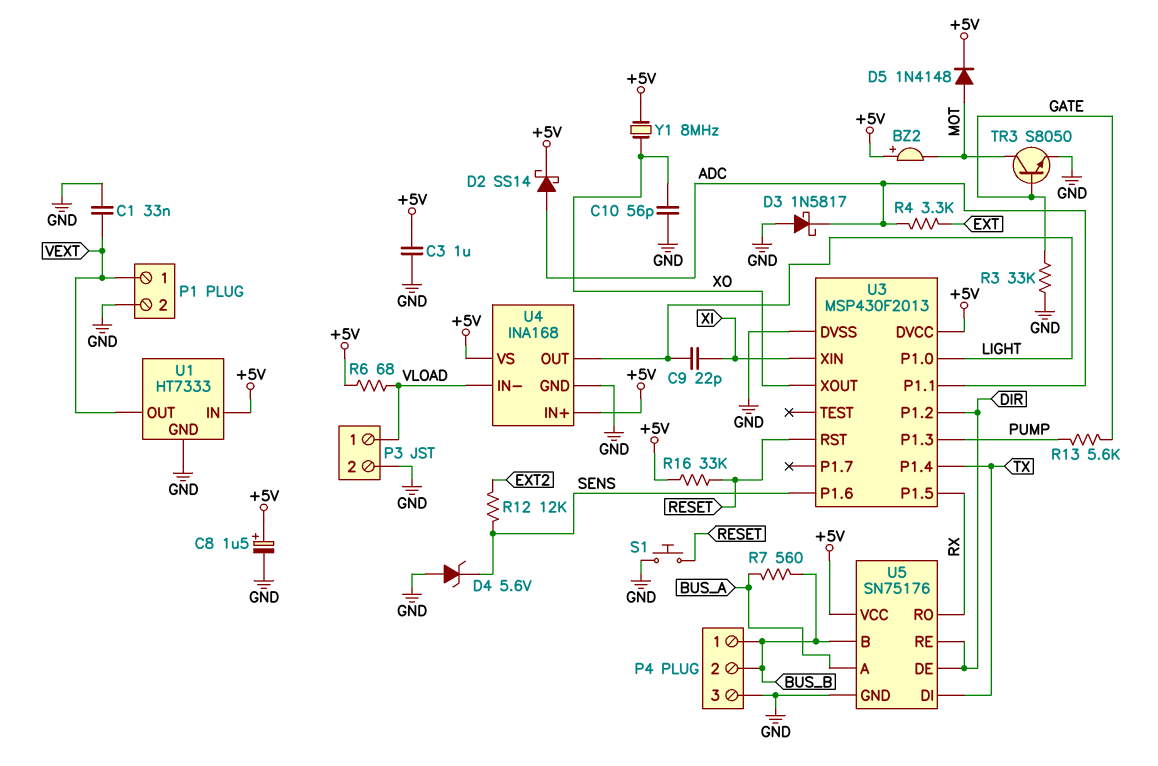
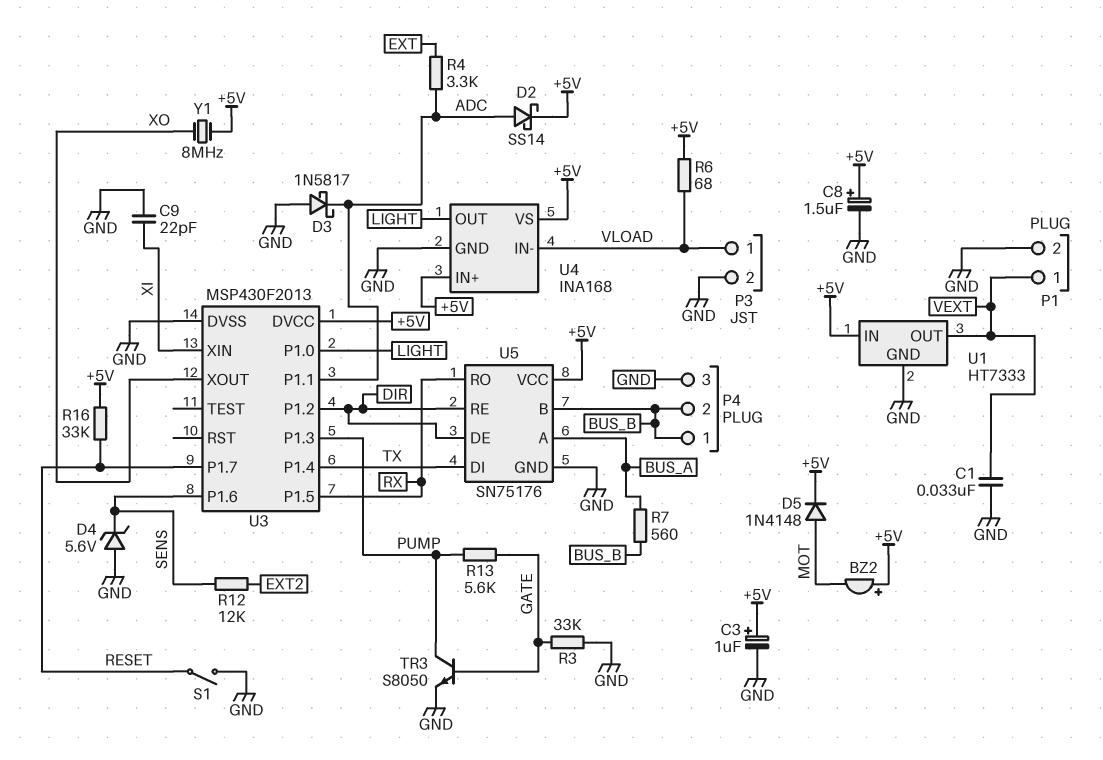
C3: 1uF (+5V, GND) -> 1uF (plus +5V, minus GND)
C9: 22pF (LIGHT, XI) -> 22pF (GND, XI)
C10: 56pF (GND, XO) -> none
S1: button (GND, RESET) -> switch (GND, RESET)
TR3: NPN S8050 (B GATE, C MOT, E GND) -> NPN S8050 (B GATE, C PUMP, E GND)
U3 pin P1.7: none -> RESET
U3 pin RST: RESET -> none

